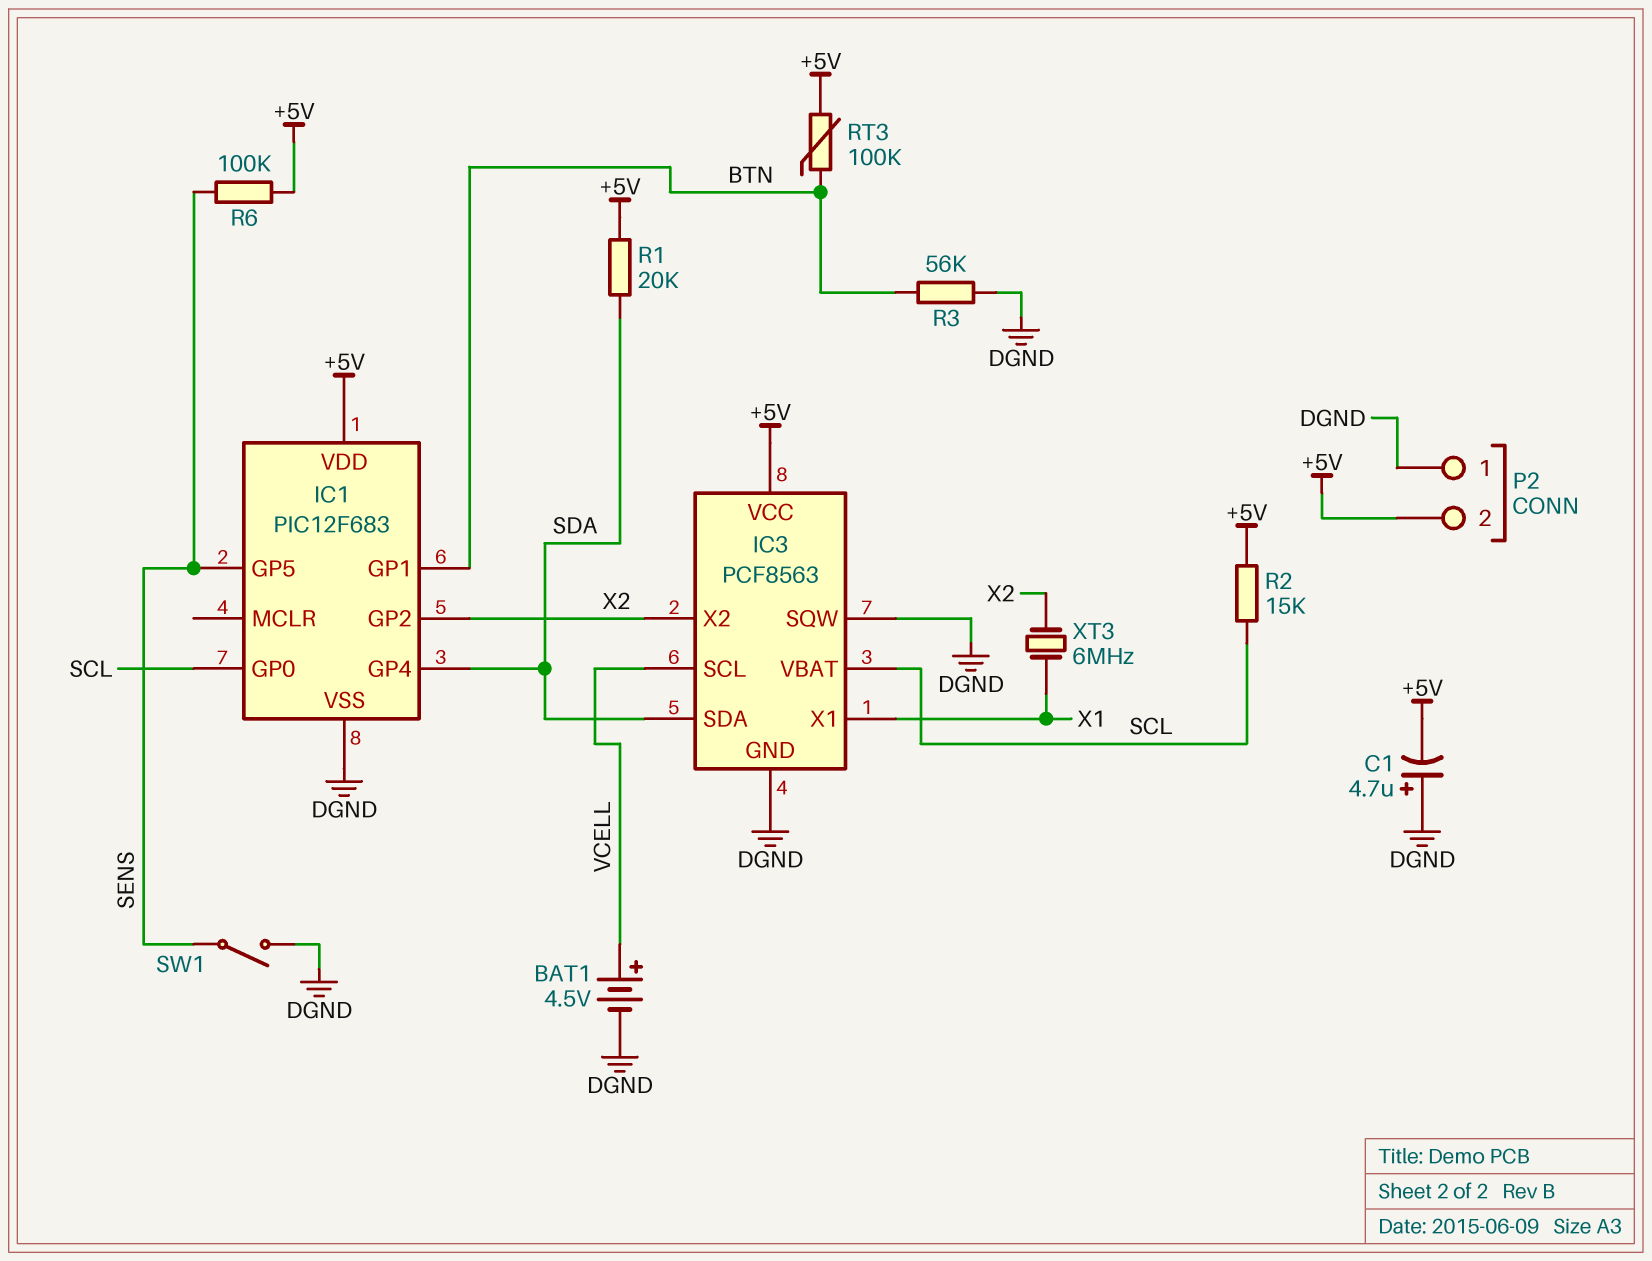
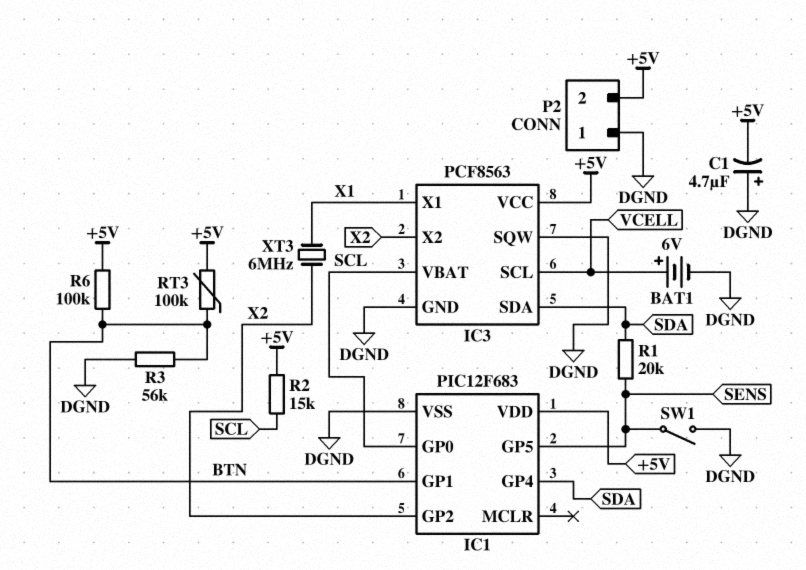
BAT1: 4.5V (plus VCELL, minus DGND) -> 6V (plus VCELL, minus DGND)
R1: 20k (+5V, SDA) -> 20k (SDA, SENS)
R6: 100k (+5V, SENS) -> 100k (+5V, BTN)

